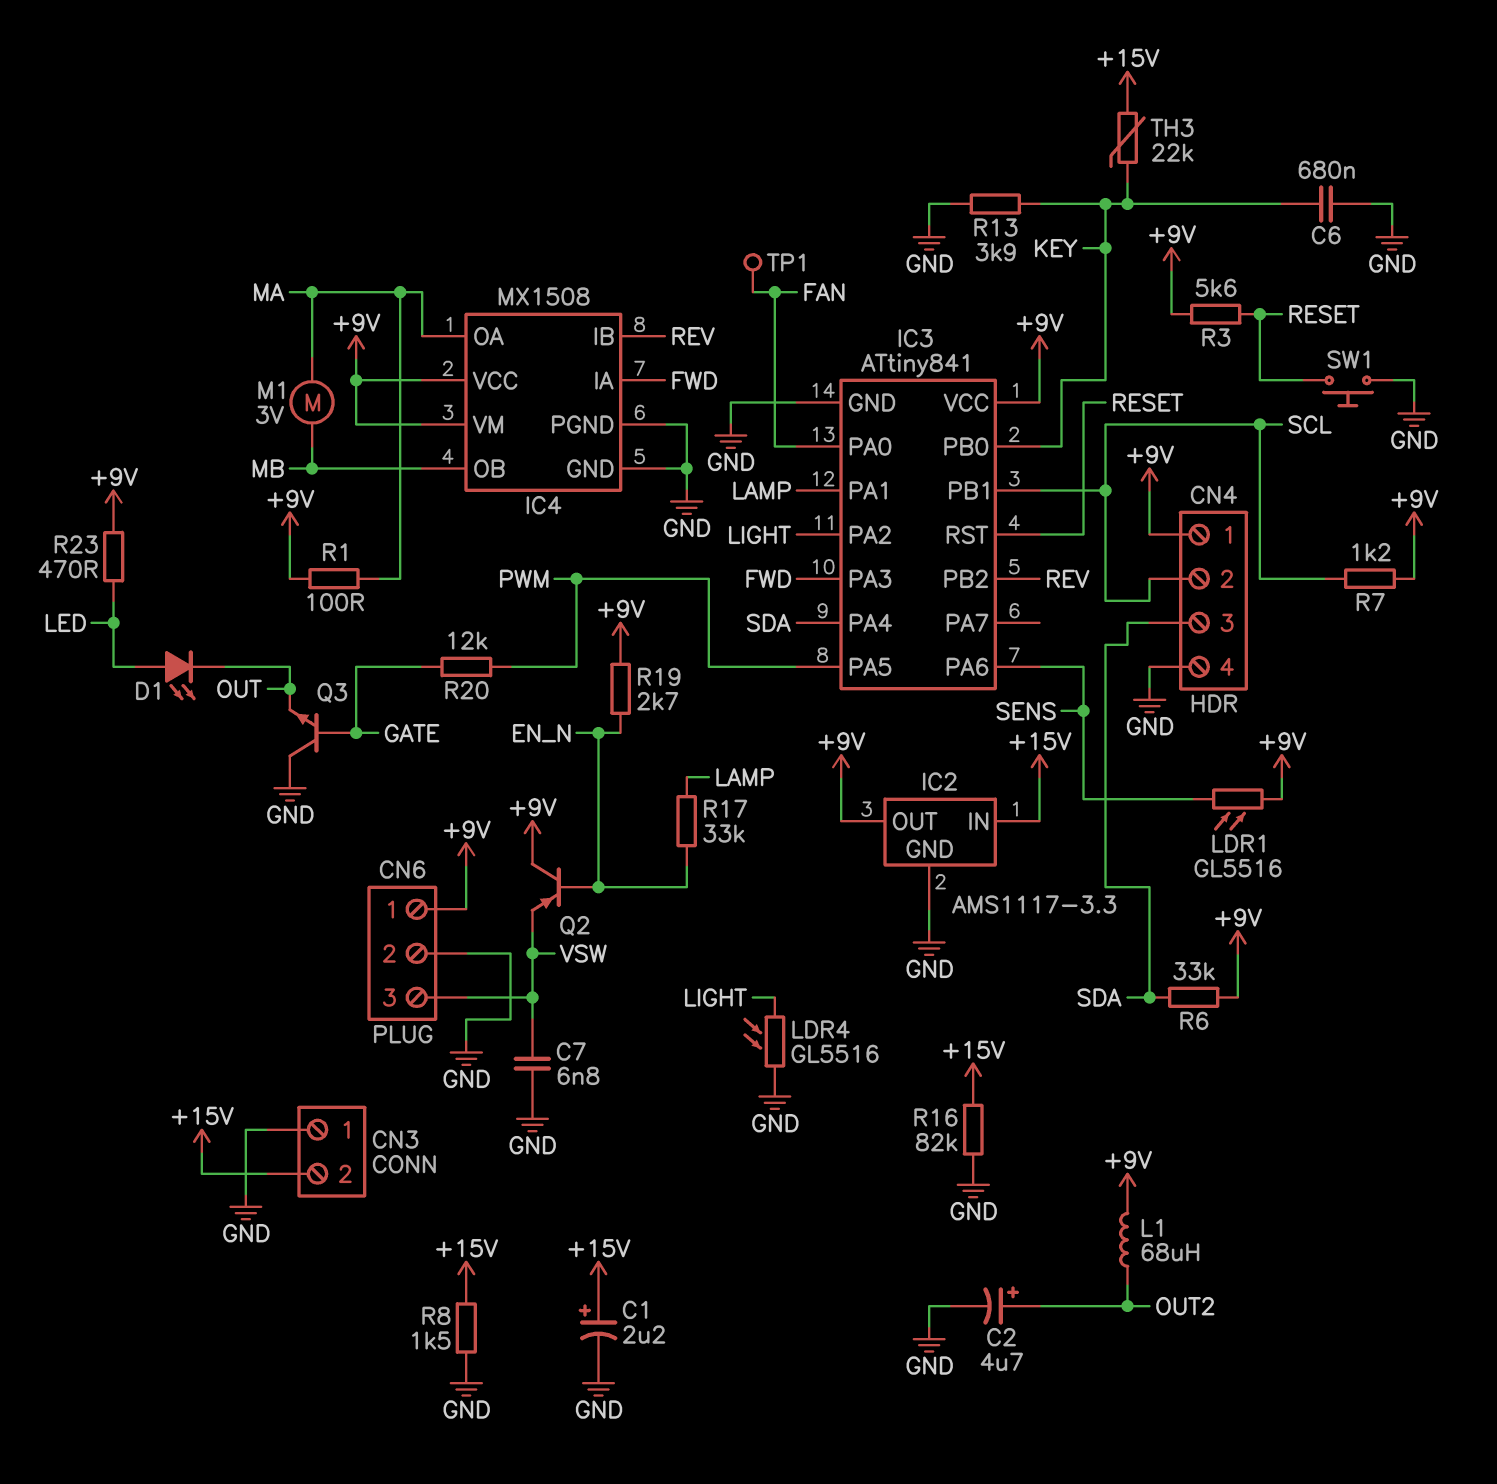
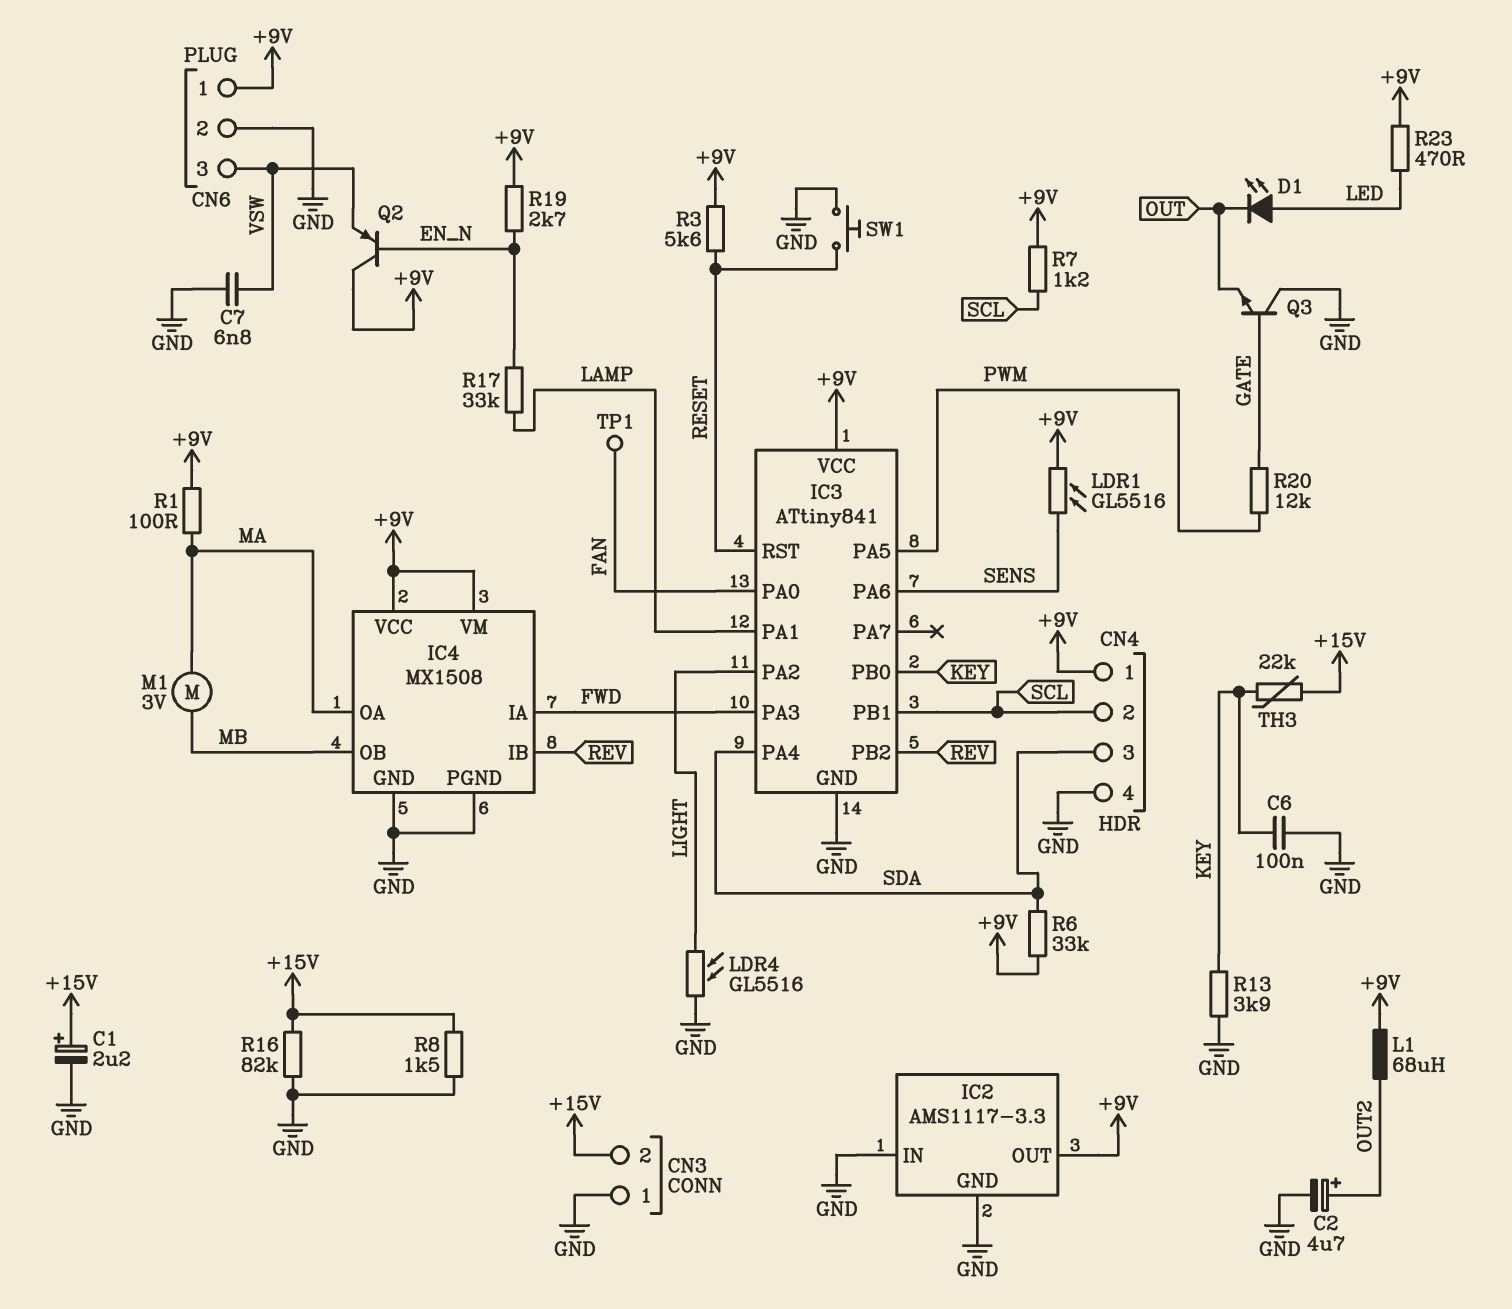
C6: 680nF (GND, KEY) -> 100nF (GND, KEY)
IC2 pin IN: +15V -> GND

